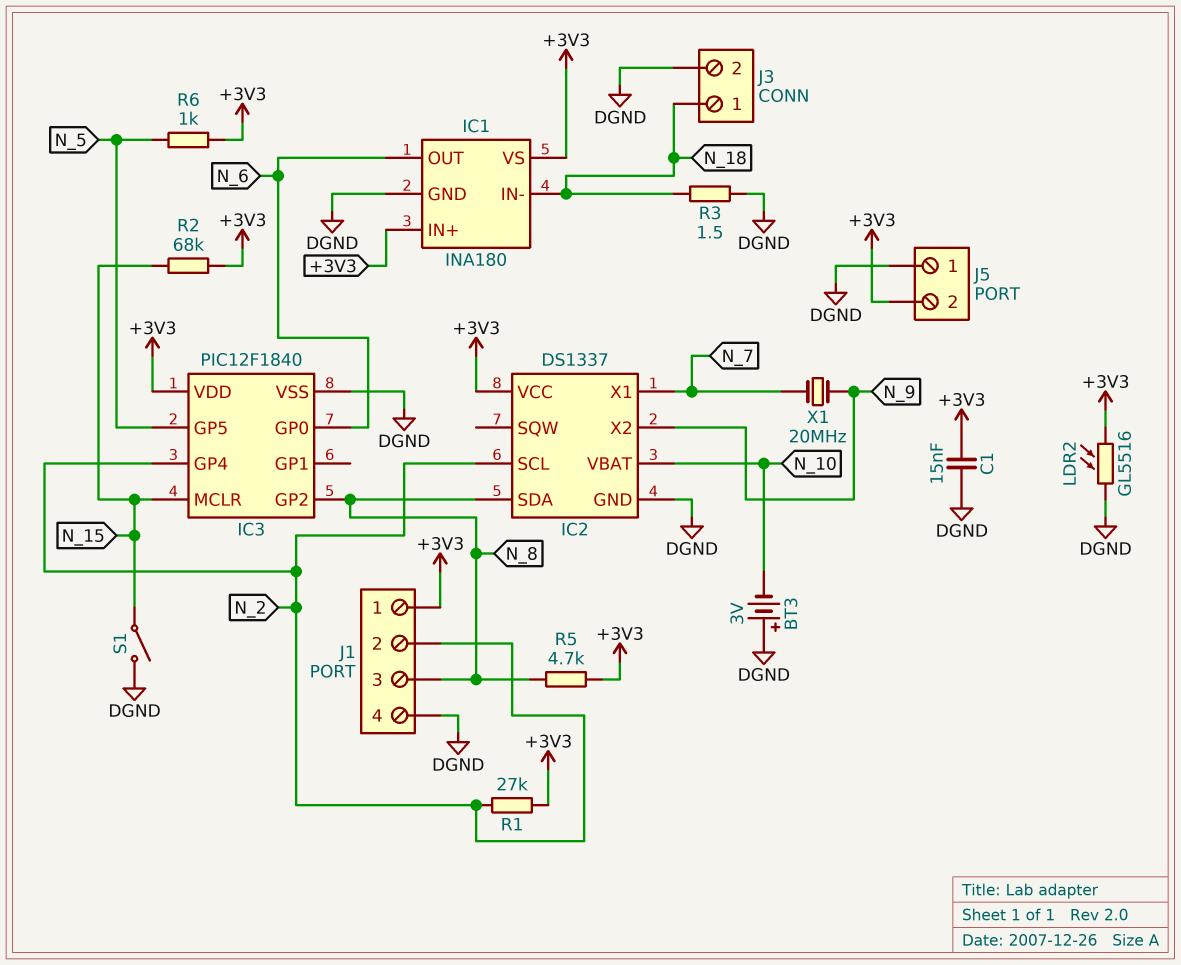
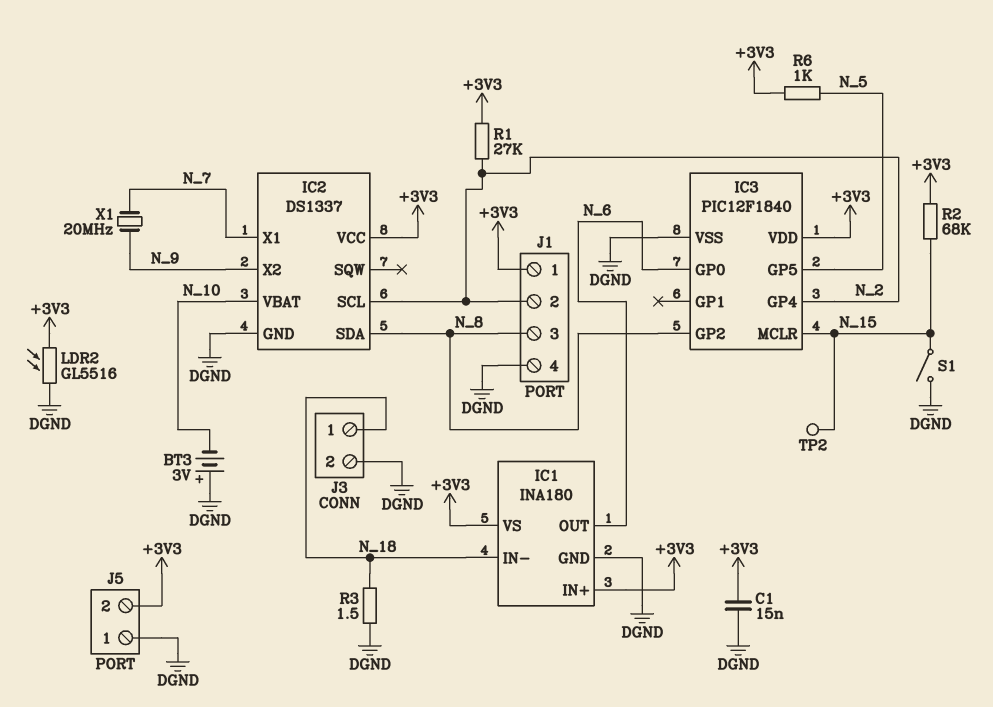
R5: 4.7k (+3V3, N_8) -> none
TP2: none -> test point (N_15)

